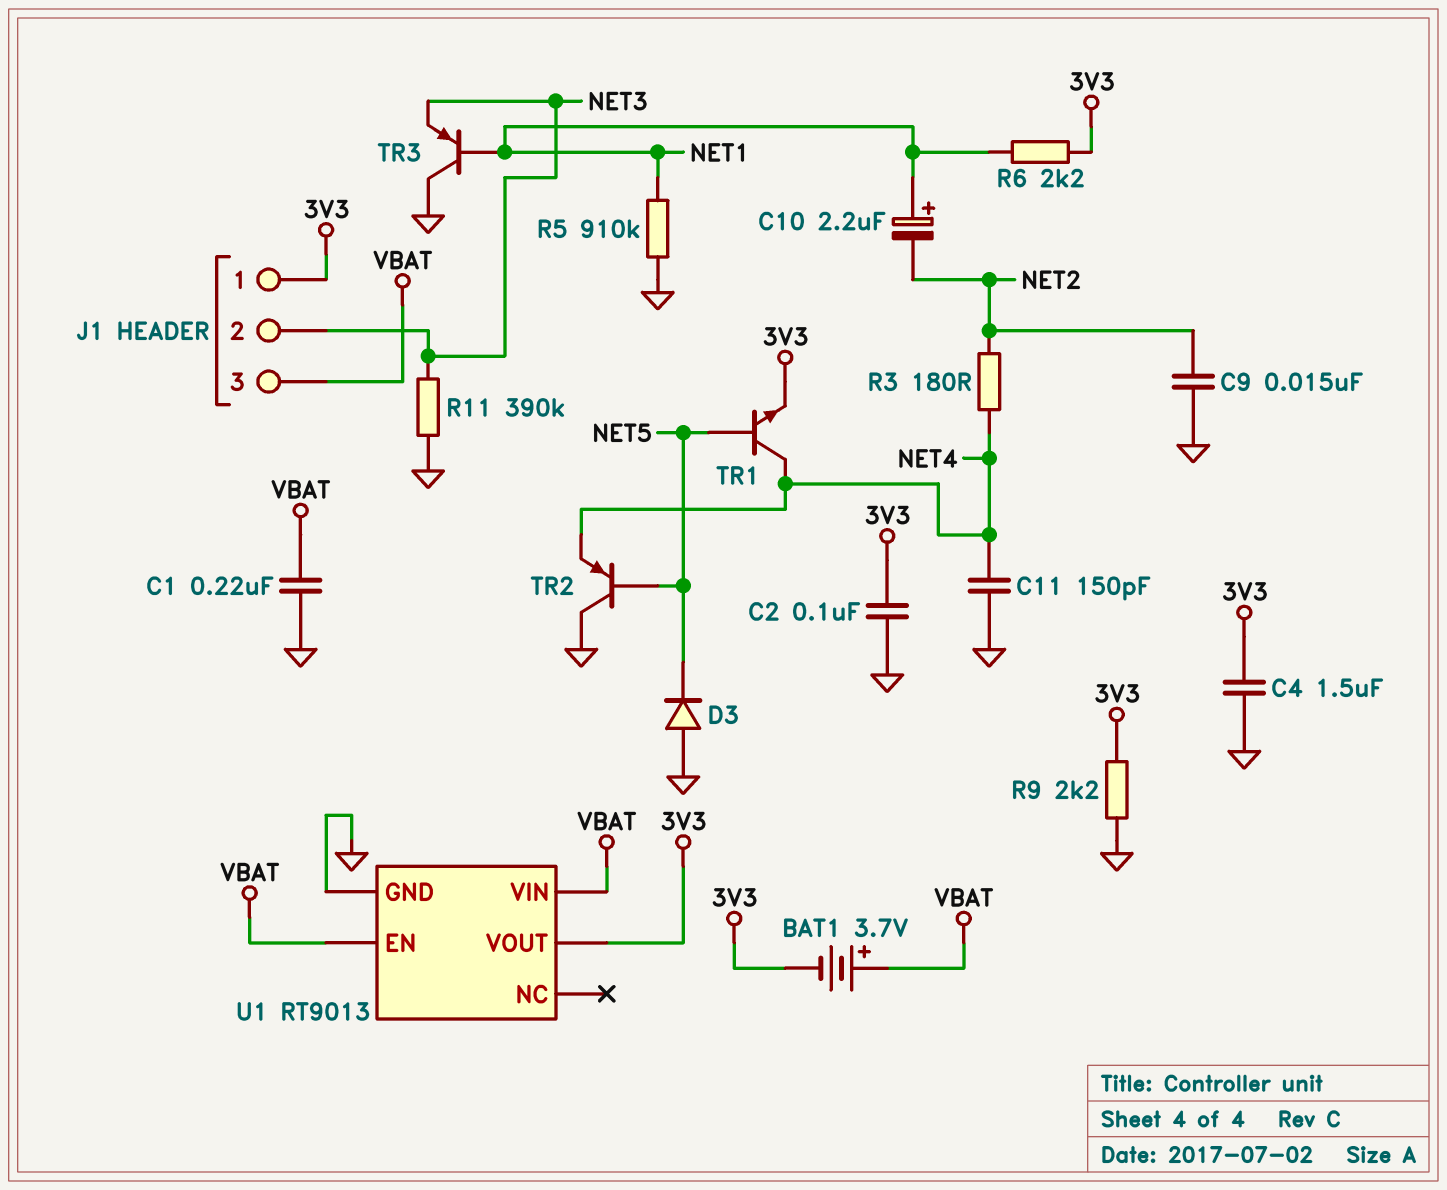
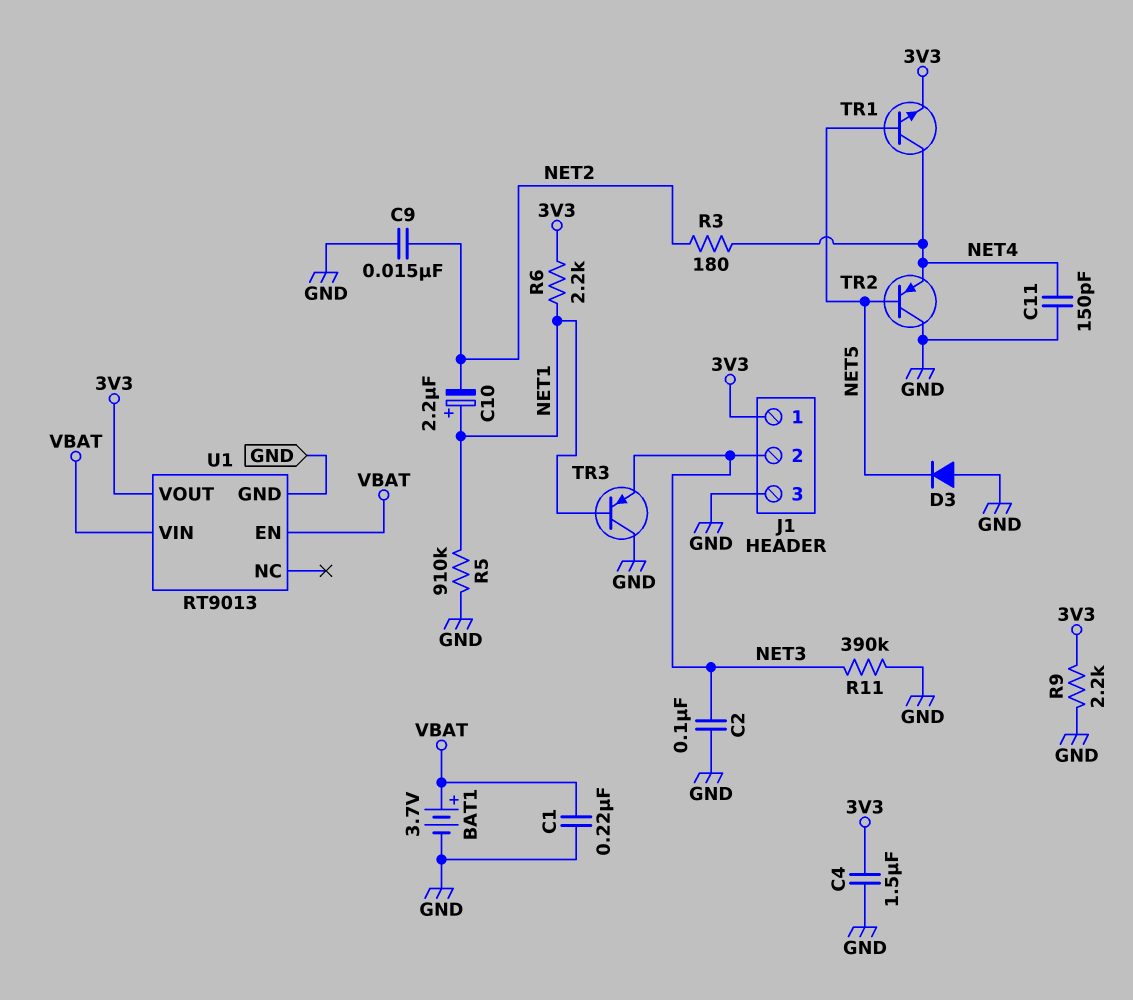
BAT1: 3.7V (plus VBAT, minus 3V3) -> 3.7V (plus VBAT, minus GND)
C2: 100nF (3V3, GND) -> 100nF (GND, NET3)
J1 pin 3: VBAT -> GND

